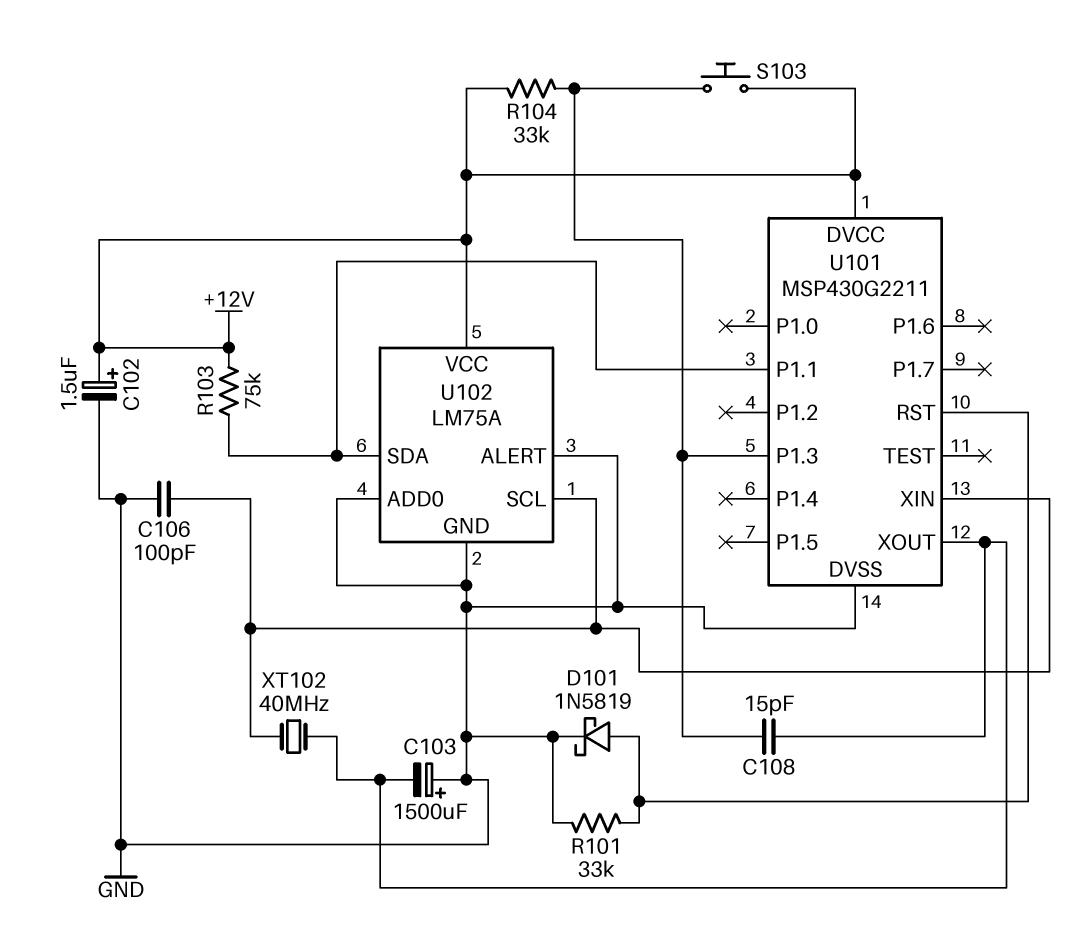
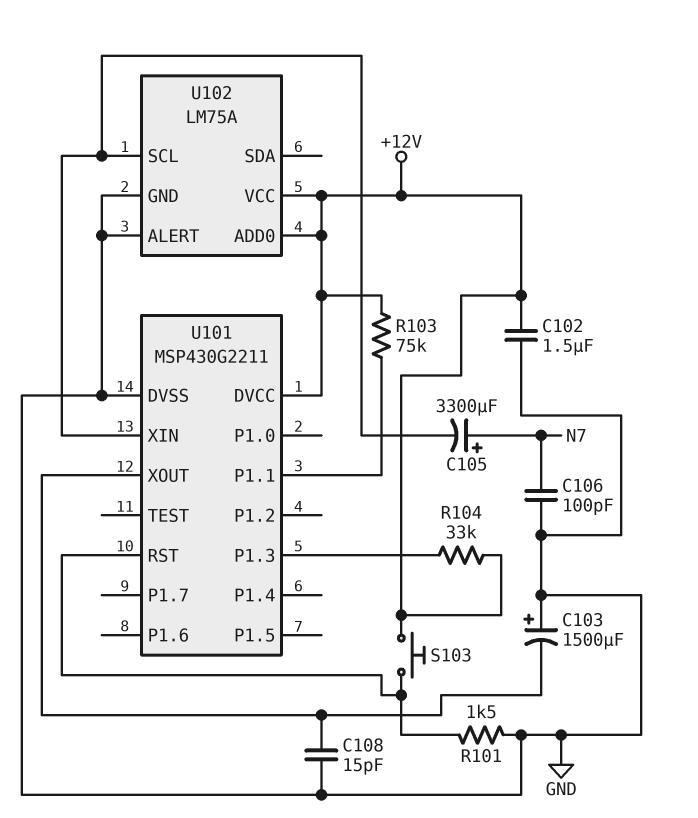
C102: 1.5uF (plus +12V, minus GND) -> 1.5uF (+12V, GND)
C105: none -> 3300uF (plus N7, minus U101/XIN)
C106: 100pF (GND, U101/XIN) -> 100pF (GND, N7)
C108: 15pF (U101/P1.3, U101/XOUT) -> 15pF (GND, U101/XOUT)
D101: schottky 1N5819 (A U101/RST, K GND) -> none
R101: 33k (GND, U101/RST) -> 1.5k (GND, U101/RST)
S103: button (+12V, U101/P1.3) -> button (+12V, U101/RST)
U102 pin ADD0: GND -> +12V
U102 pin SDA: U101/P1.1 -> none
XT102: 40MHz (U101/XIN, U101/XOUT) -> none

